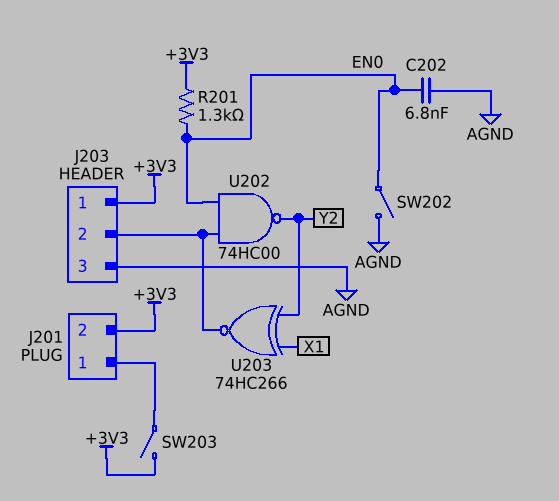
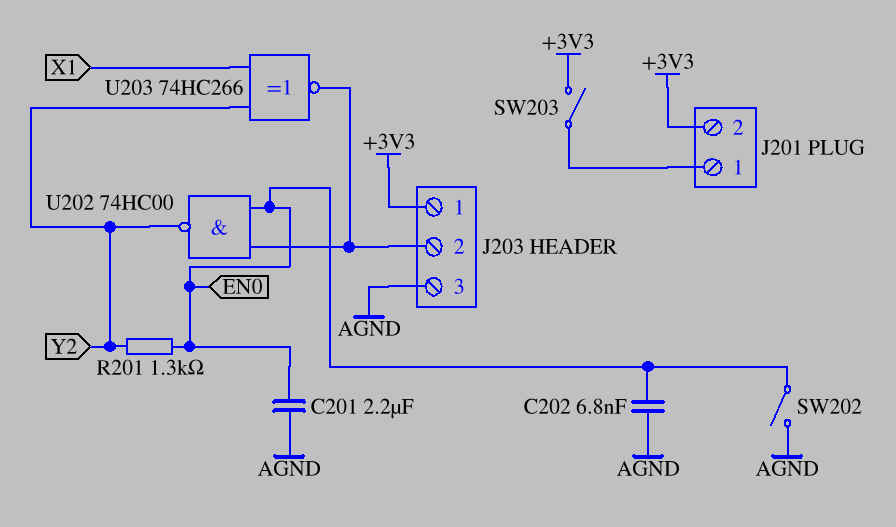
C201: none -> 2.2uF (AGND, EN0)
R201: 1.3k (+3V3, EN0) -> 1.3k (EN0, Y2)

